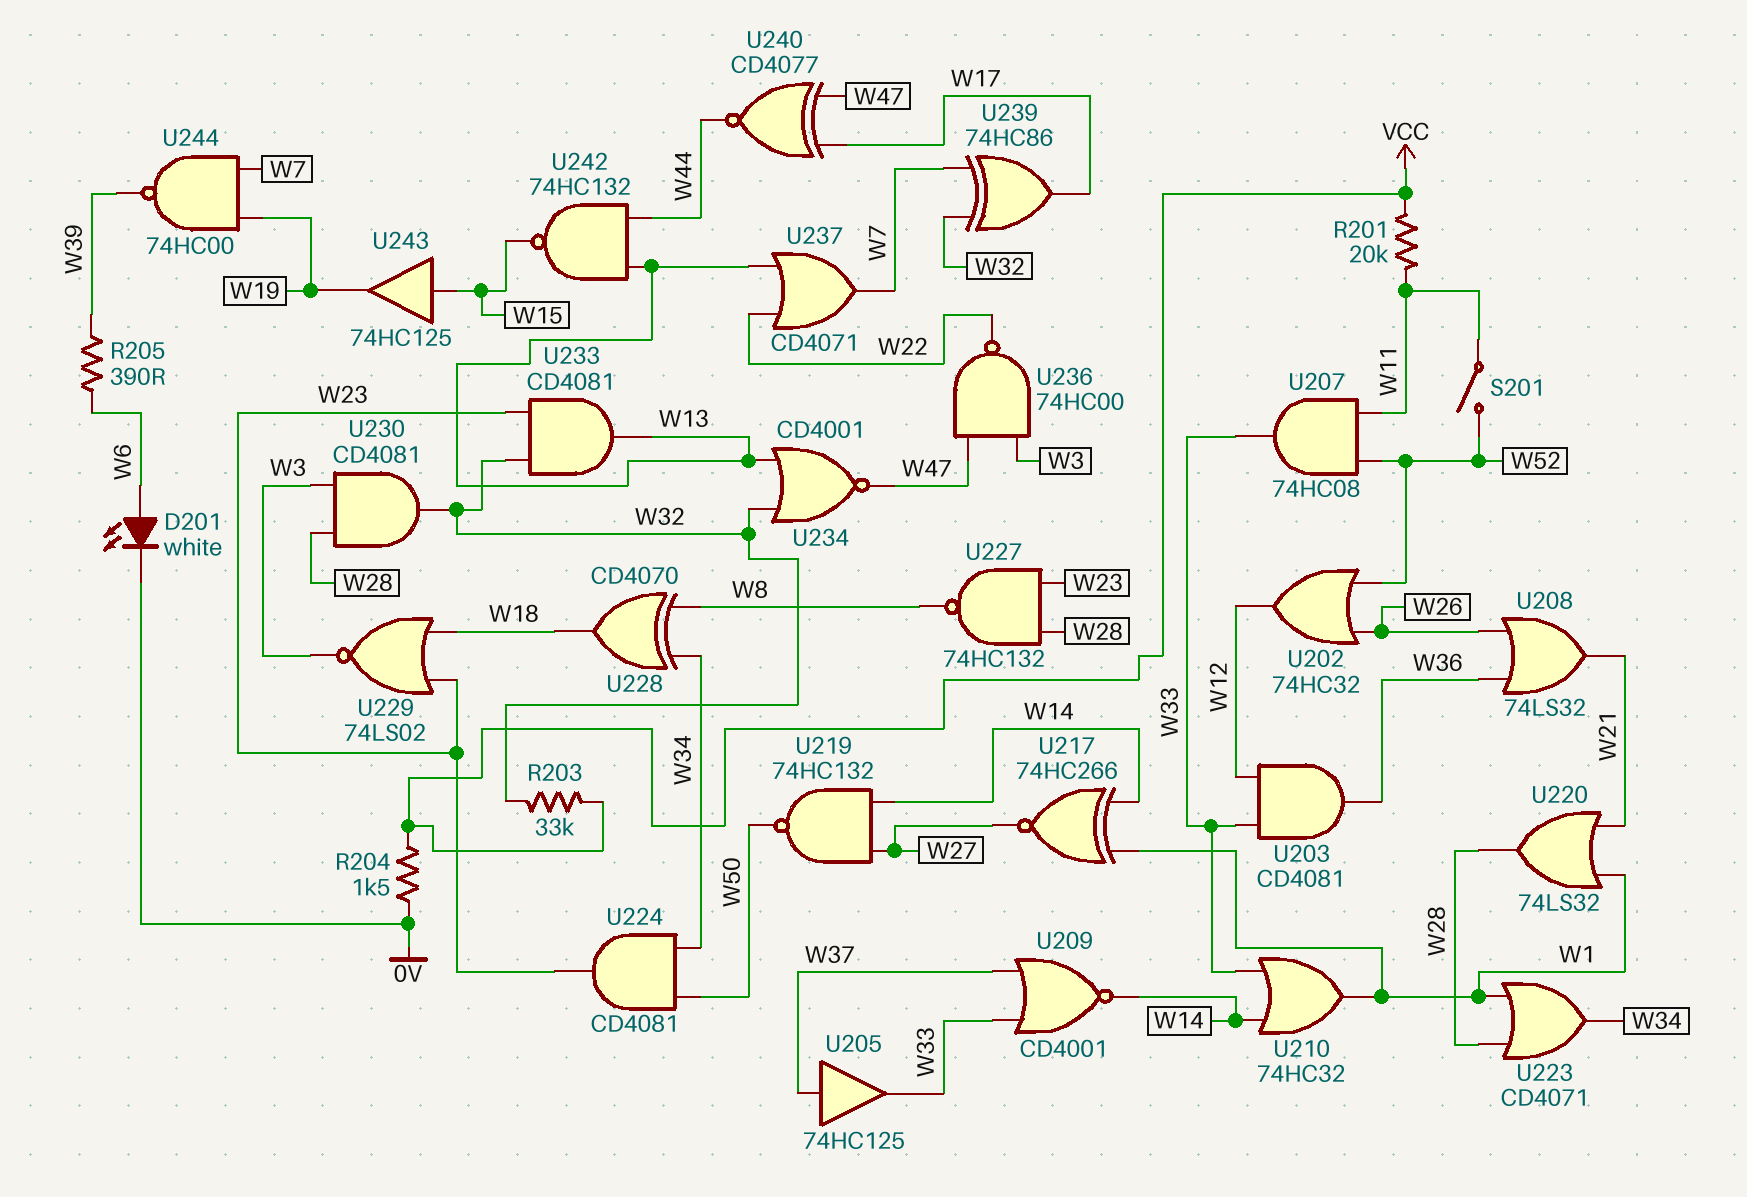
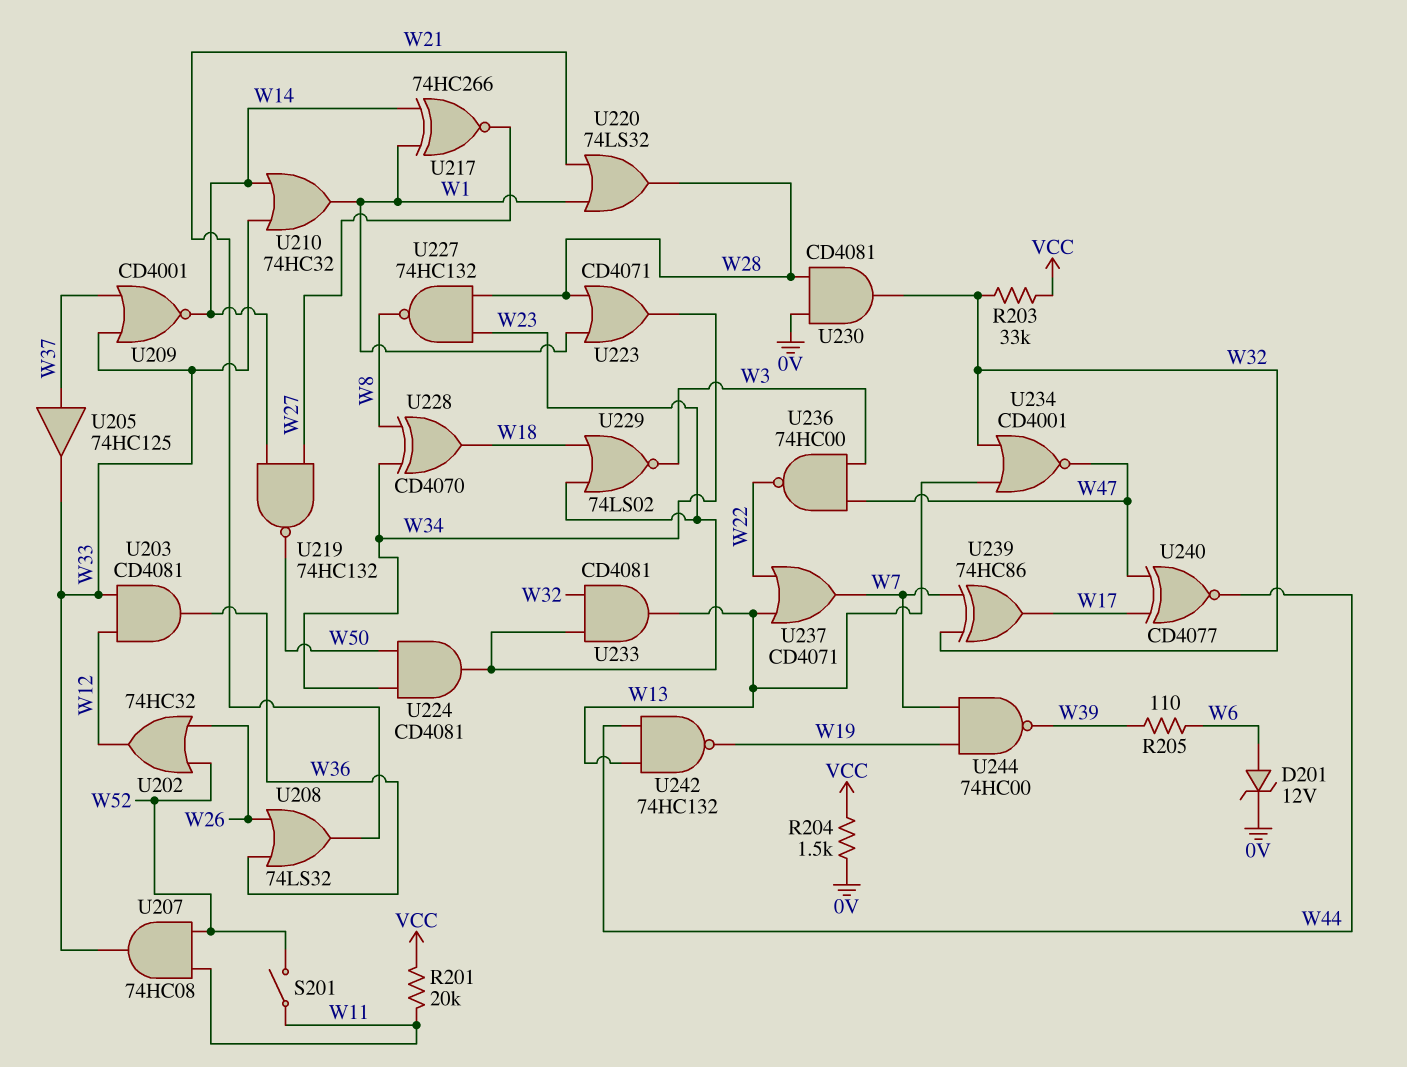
D201: LED white (A W6, K 0V) -> zener 12V (A W6, K 0V)
R205: 390 (W6, W39) -> 110 (W6, W39)
U230: AND CD4081 (in W3, in W28, out W32) -> AND CD4081 (in 0V, in W28, out W32)
U242: NAND 74HC132 (in W13, in W44, out W15) -> NAND 74HC132 (in W13, in W44, out W19)
U243: buffer 74HC125 (in W15, out W19) -> none

